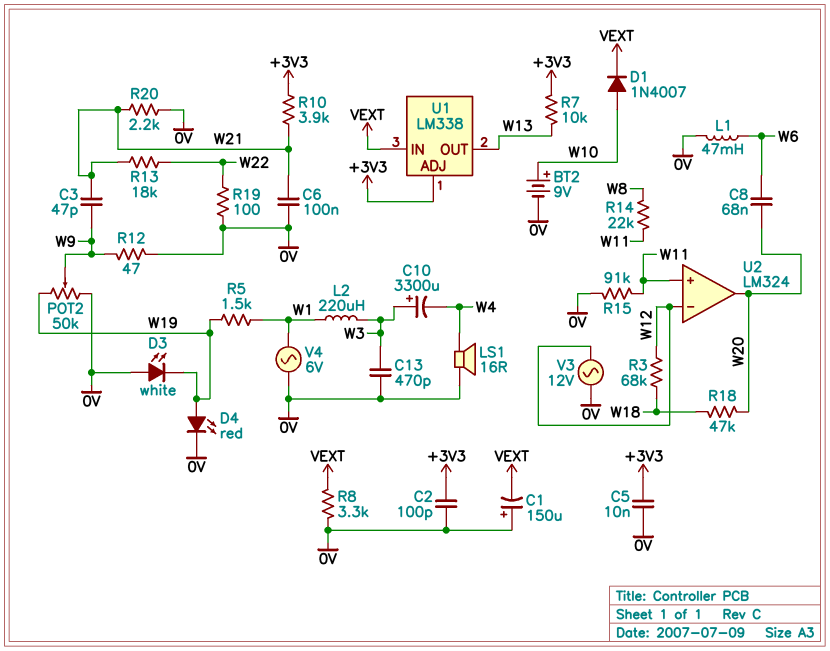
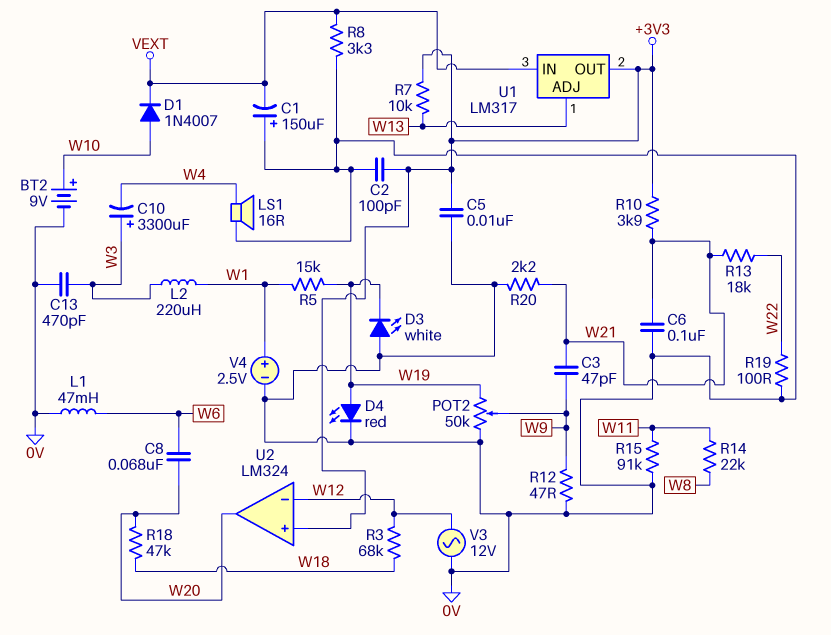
R5: 1.5k (W1, W19) -> 15k (W1, W19)
U1: LM338 -> LM317
U1 pin ADJ: +3V3 -> W13
U1 pin OUT: W13 -> +3V3
U2 pin in+: W11 -> +3V3
V4: AC 6V (0V, W1) -> 2.5V (plus W1, minus 0V)

